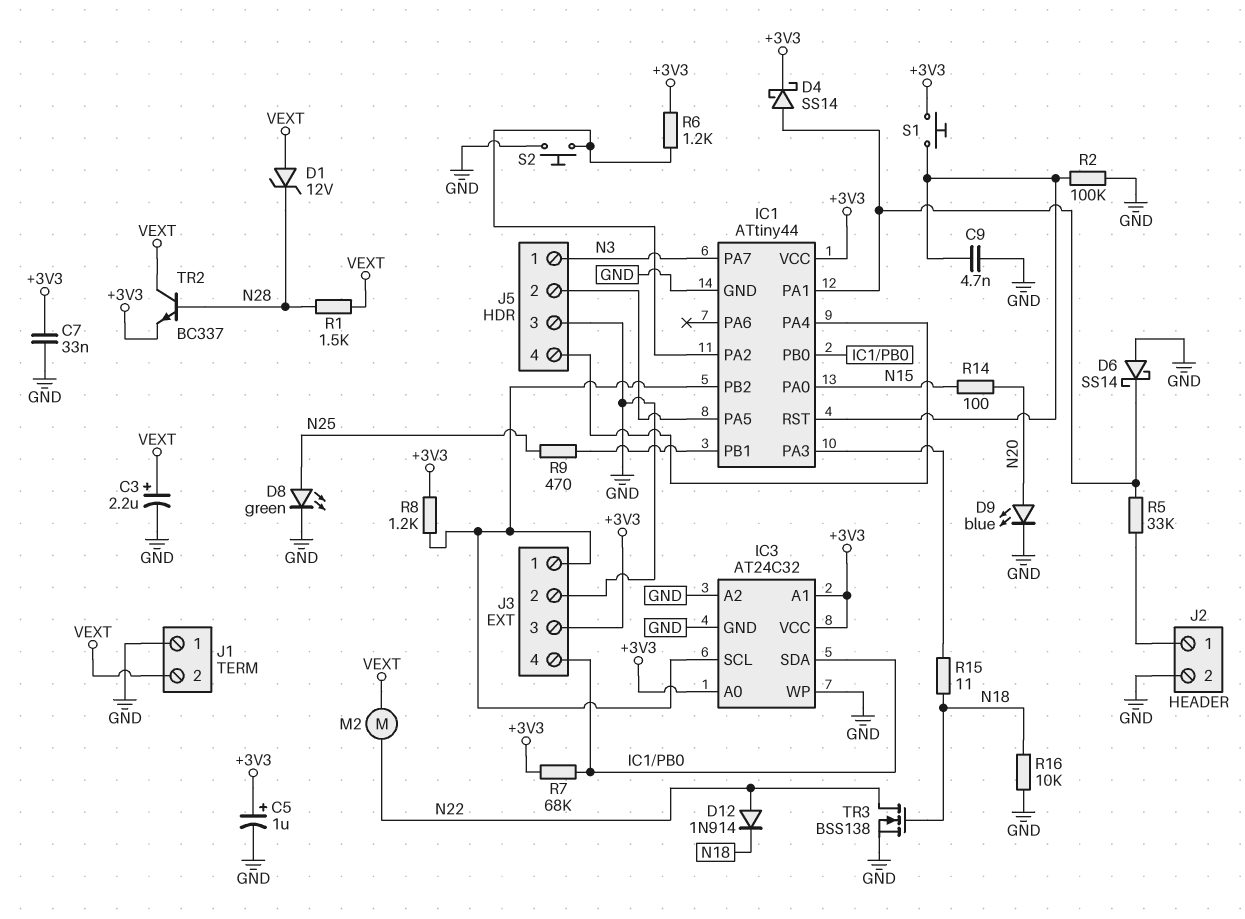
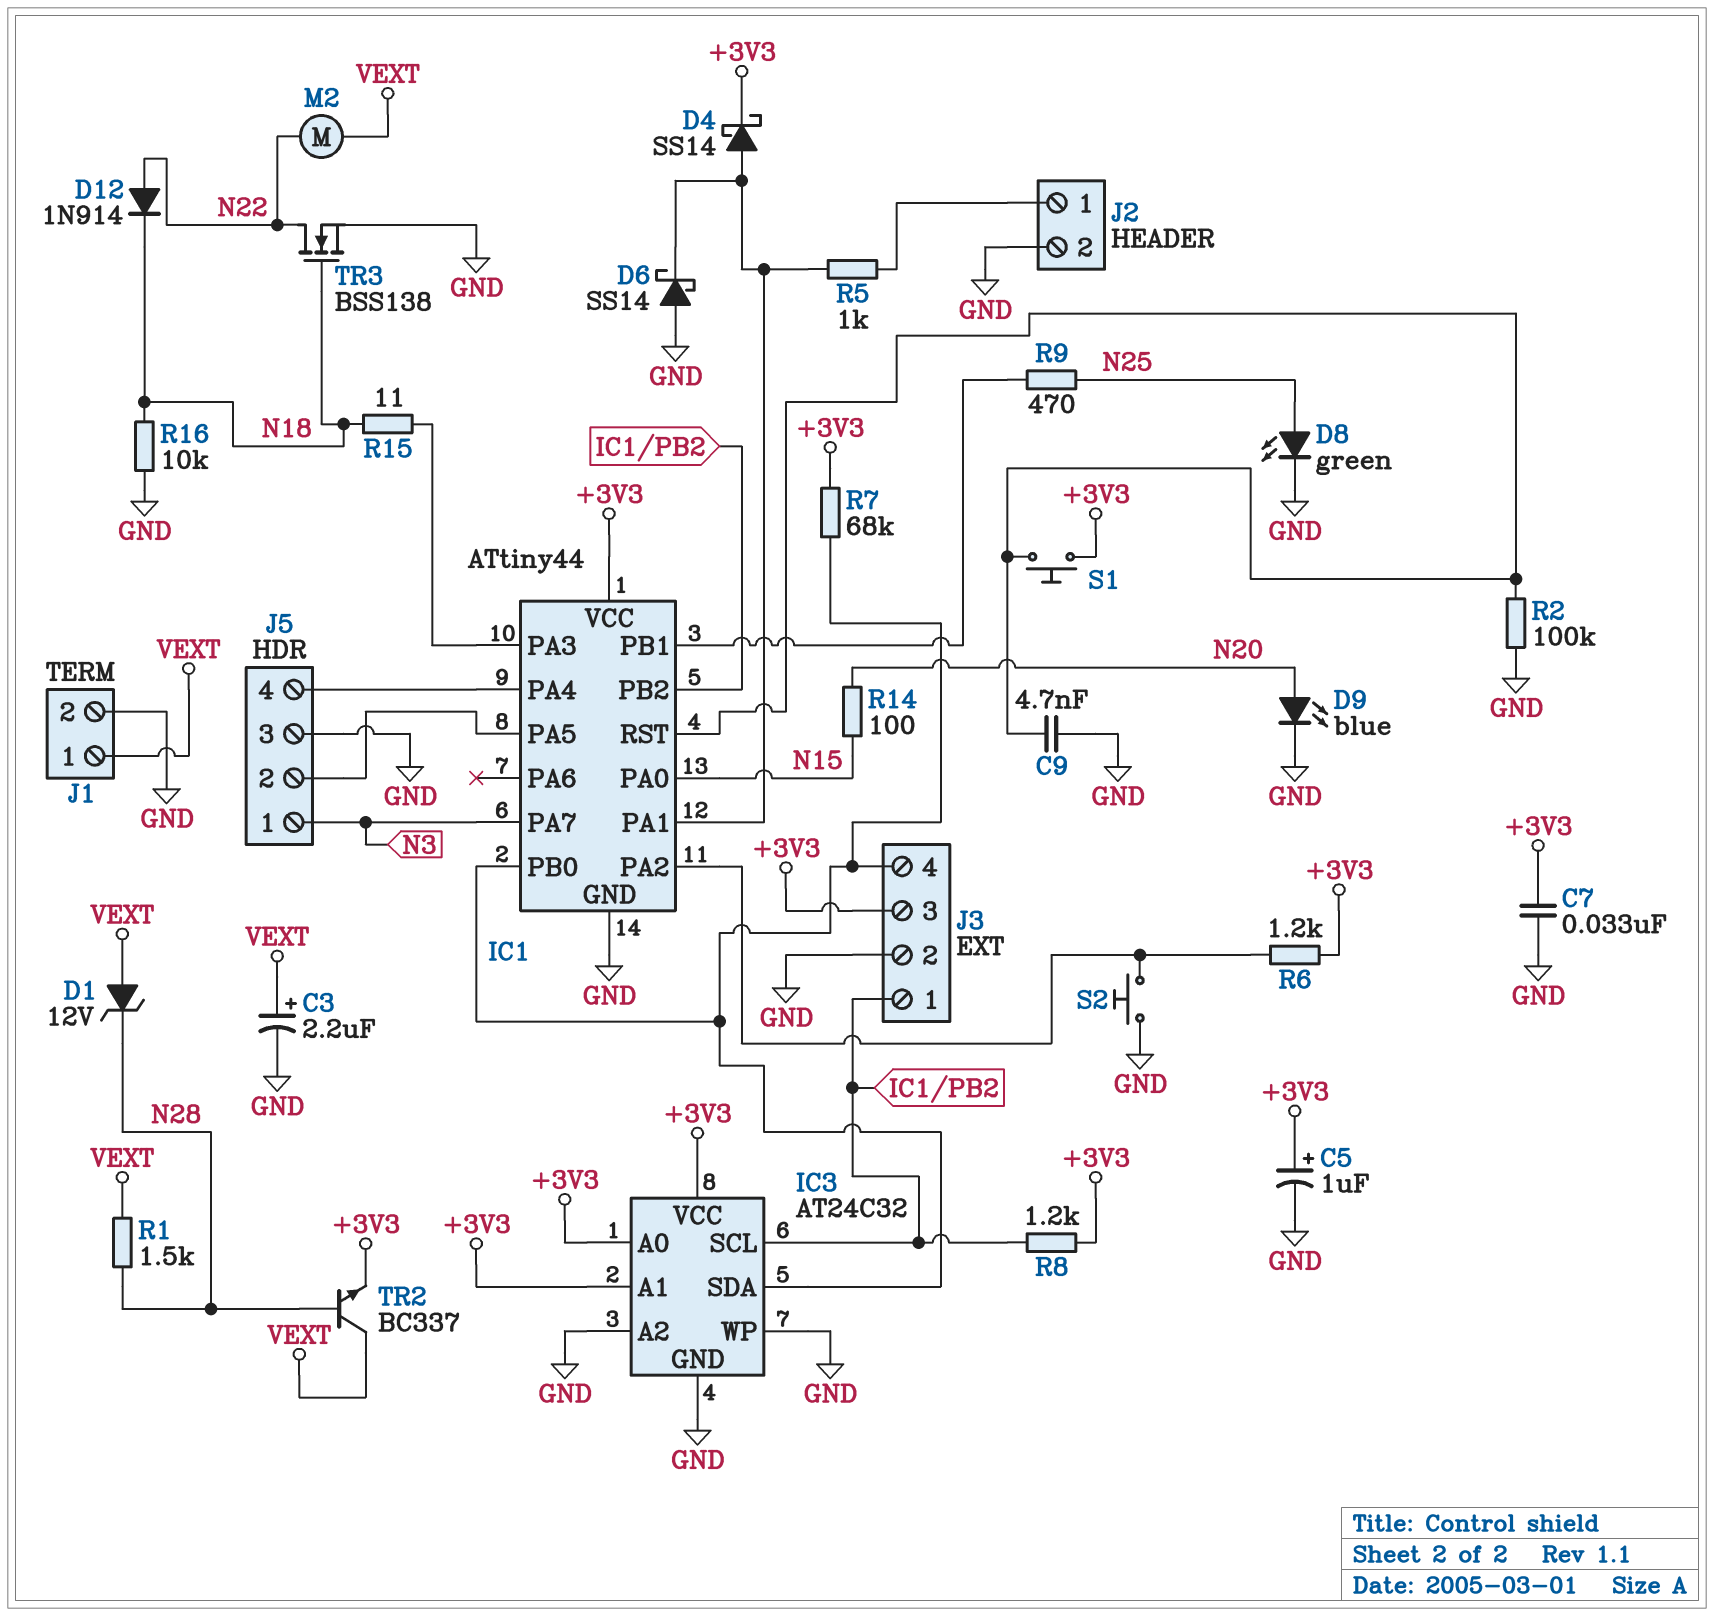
J1 pin 1: GND -> VEXT
J1 pin 2: VEXT -> GND
R5: 33k (IC1/PA1, J2/1) -> 1k (IC1/PA1, J2/1)

